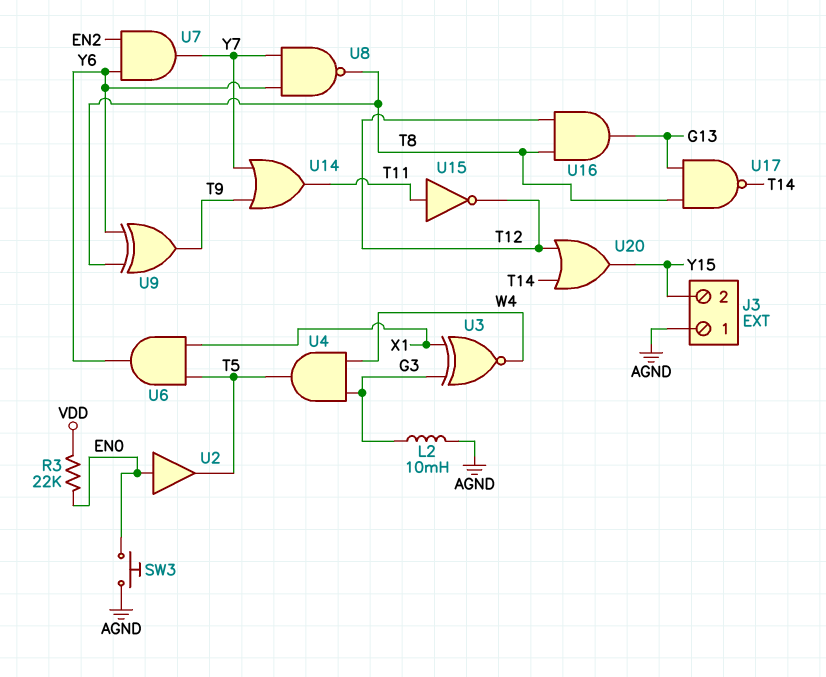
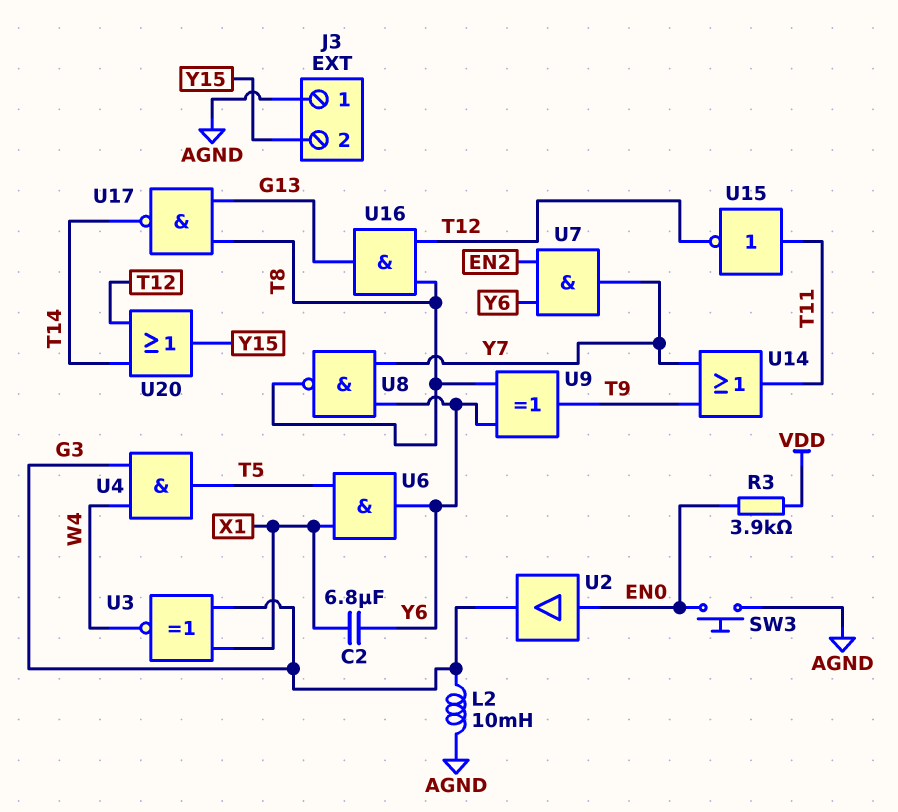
C2: none -> 6.8uF (X1, Y6)
R3: 22k (EN0, VDD) -> 3.9k (EN0, VDD)
U2: buffer (in EN0, out T5) -> buffer (in EN0, out G3)

